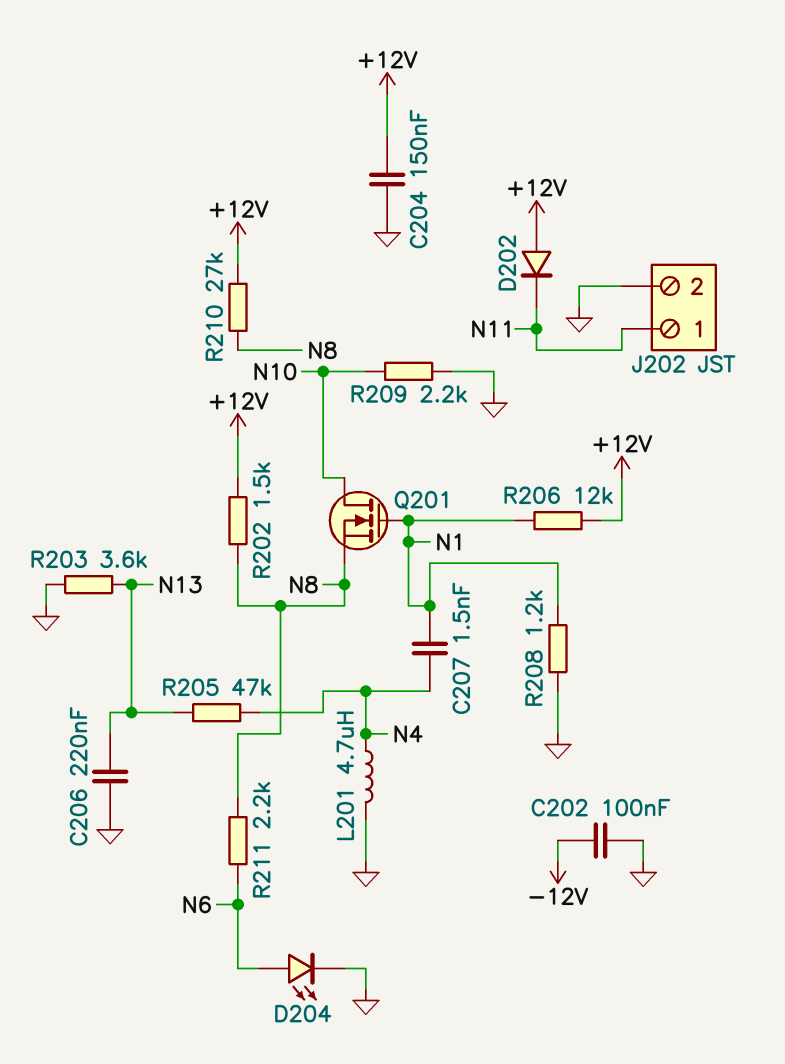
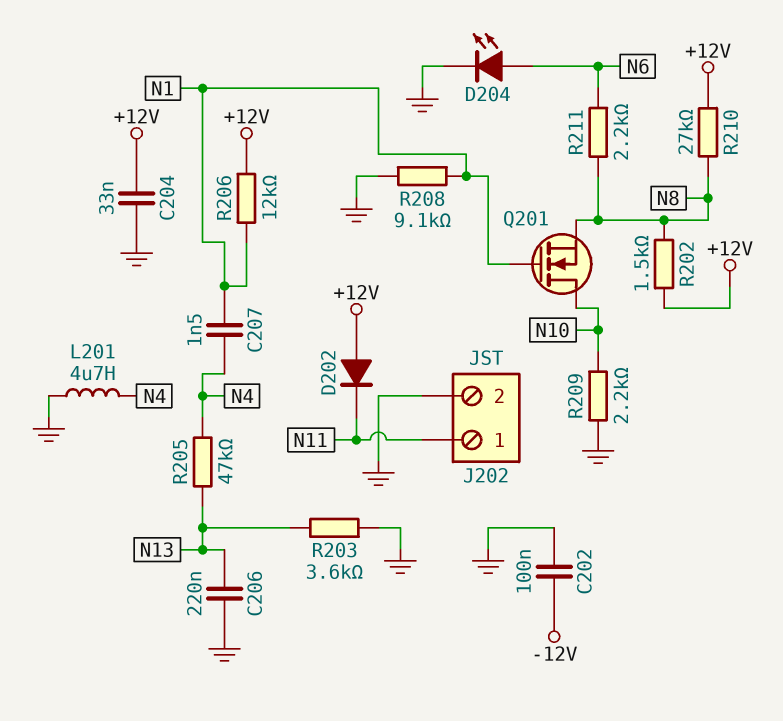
C204: 150nF (+12V, GND) -> 33nF (+12V, GND)
R208: 1.2k (GND, N1) -> 9.1k (GND, N1)

